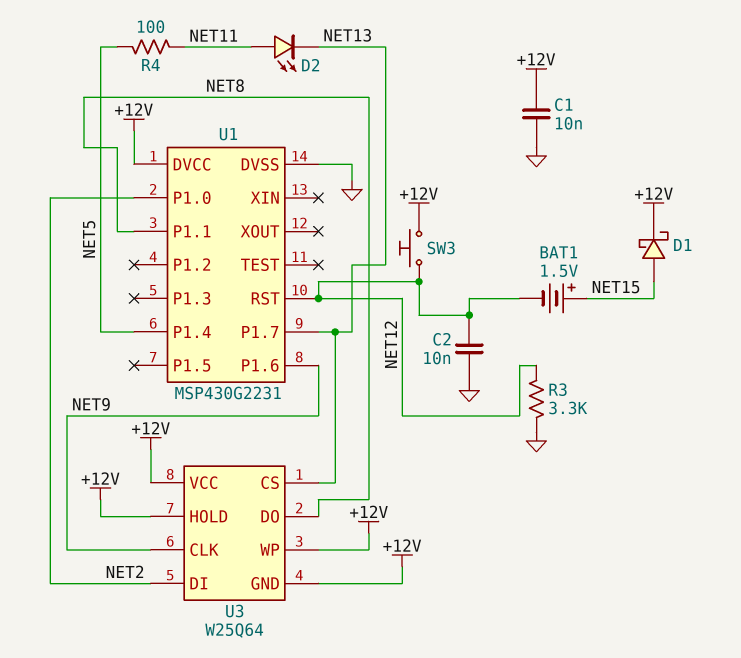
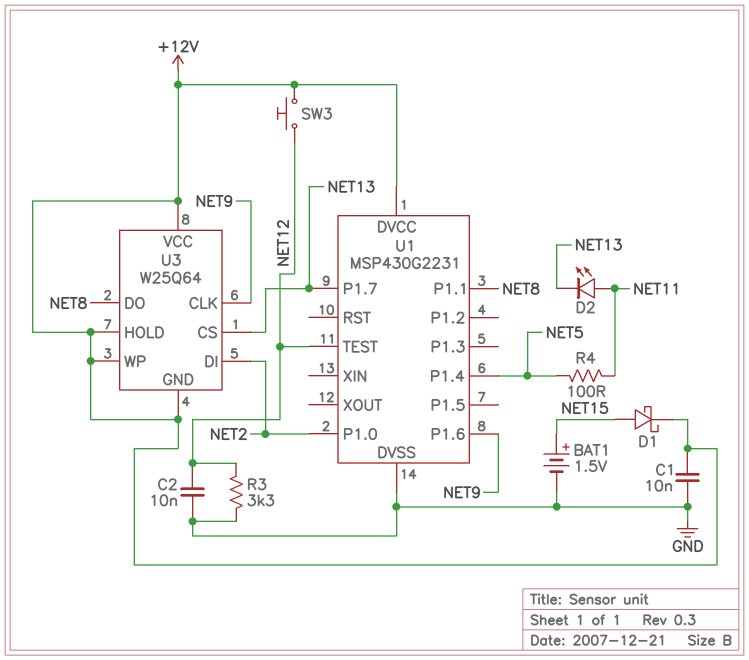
BAT1: 1.5V (plus NET15, minus NET12) -> 1.5V (plus NET15, minus GND)
U1 pin RST: NET12 -> none
U1 pin TEST: none -> NET12

